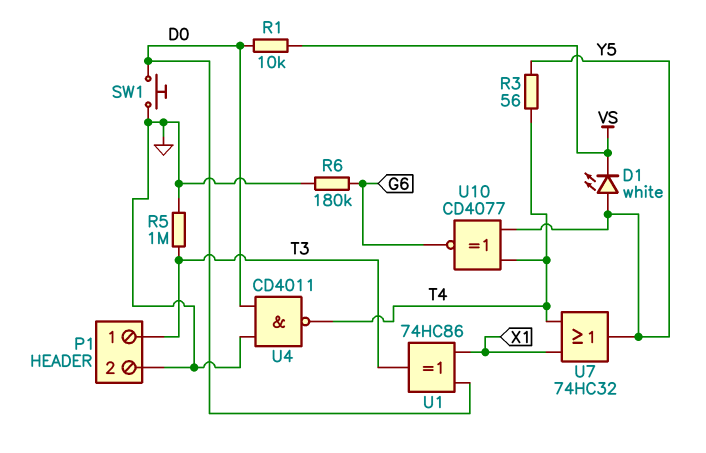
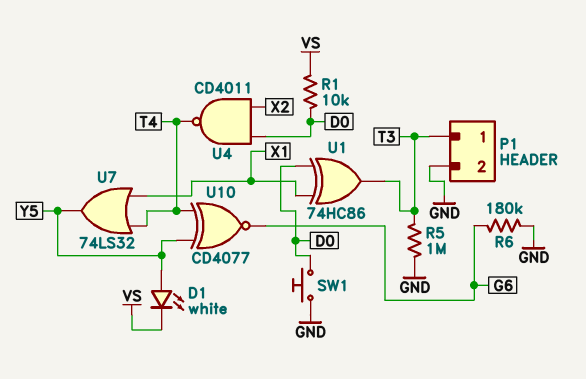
R3: 56 (T4, Y5) -> none
U4: NAND CD4011 (in D0, in GND, out T4) -> NAND CD4011 (in D0, in X2, out T4)
U7: OR 74HC32 (in T4, in X1, out Y5) -> OR 74LS32 (in T4, in X1, out Y5)

